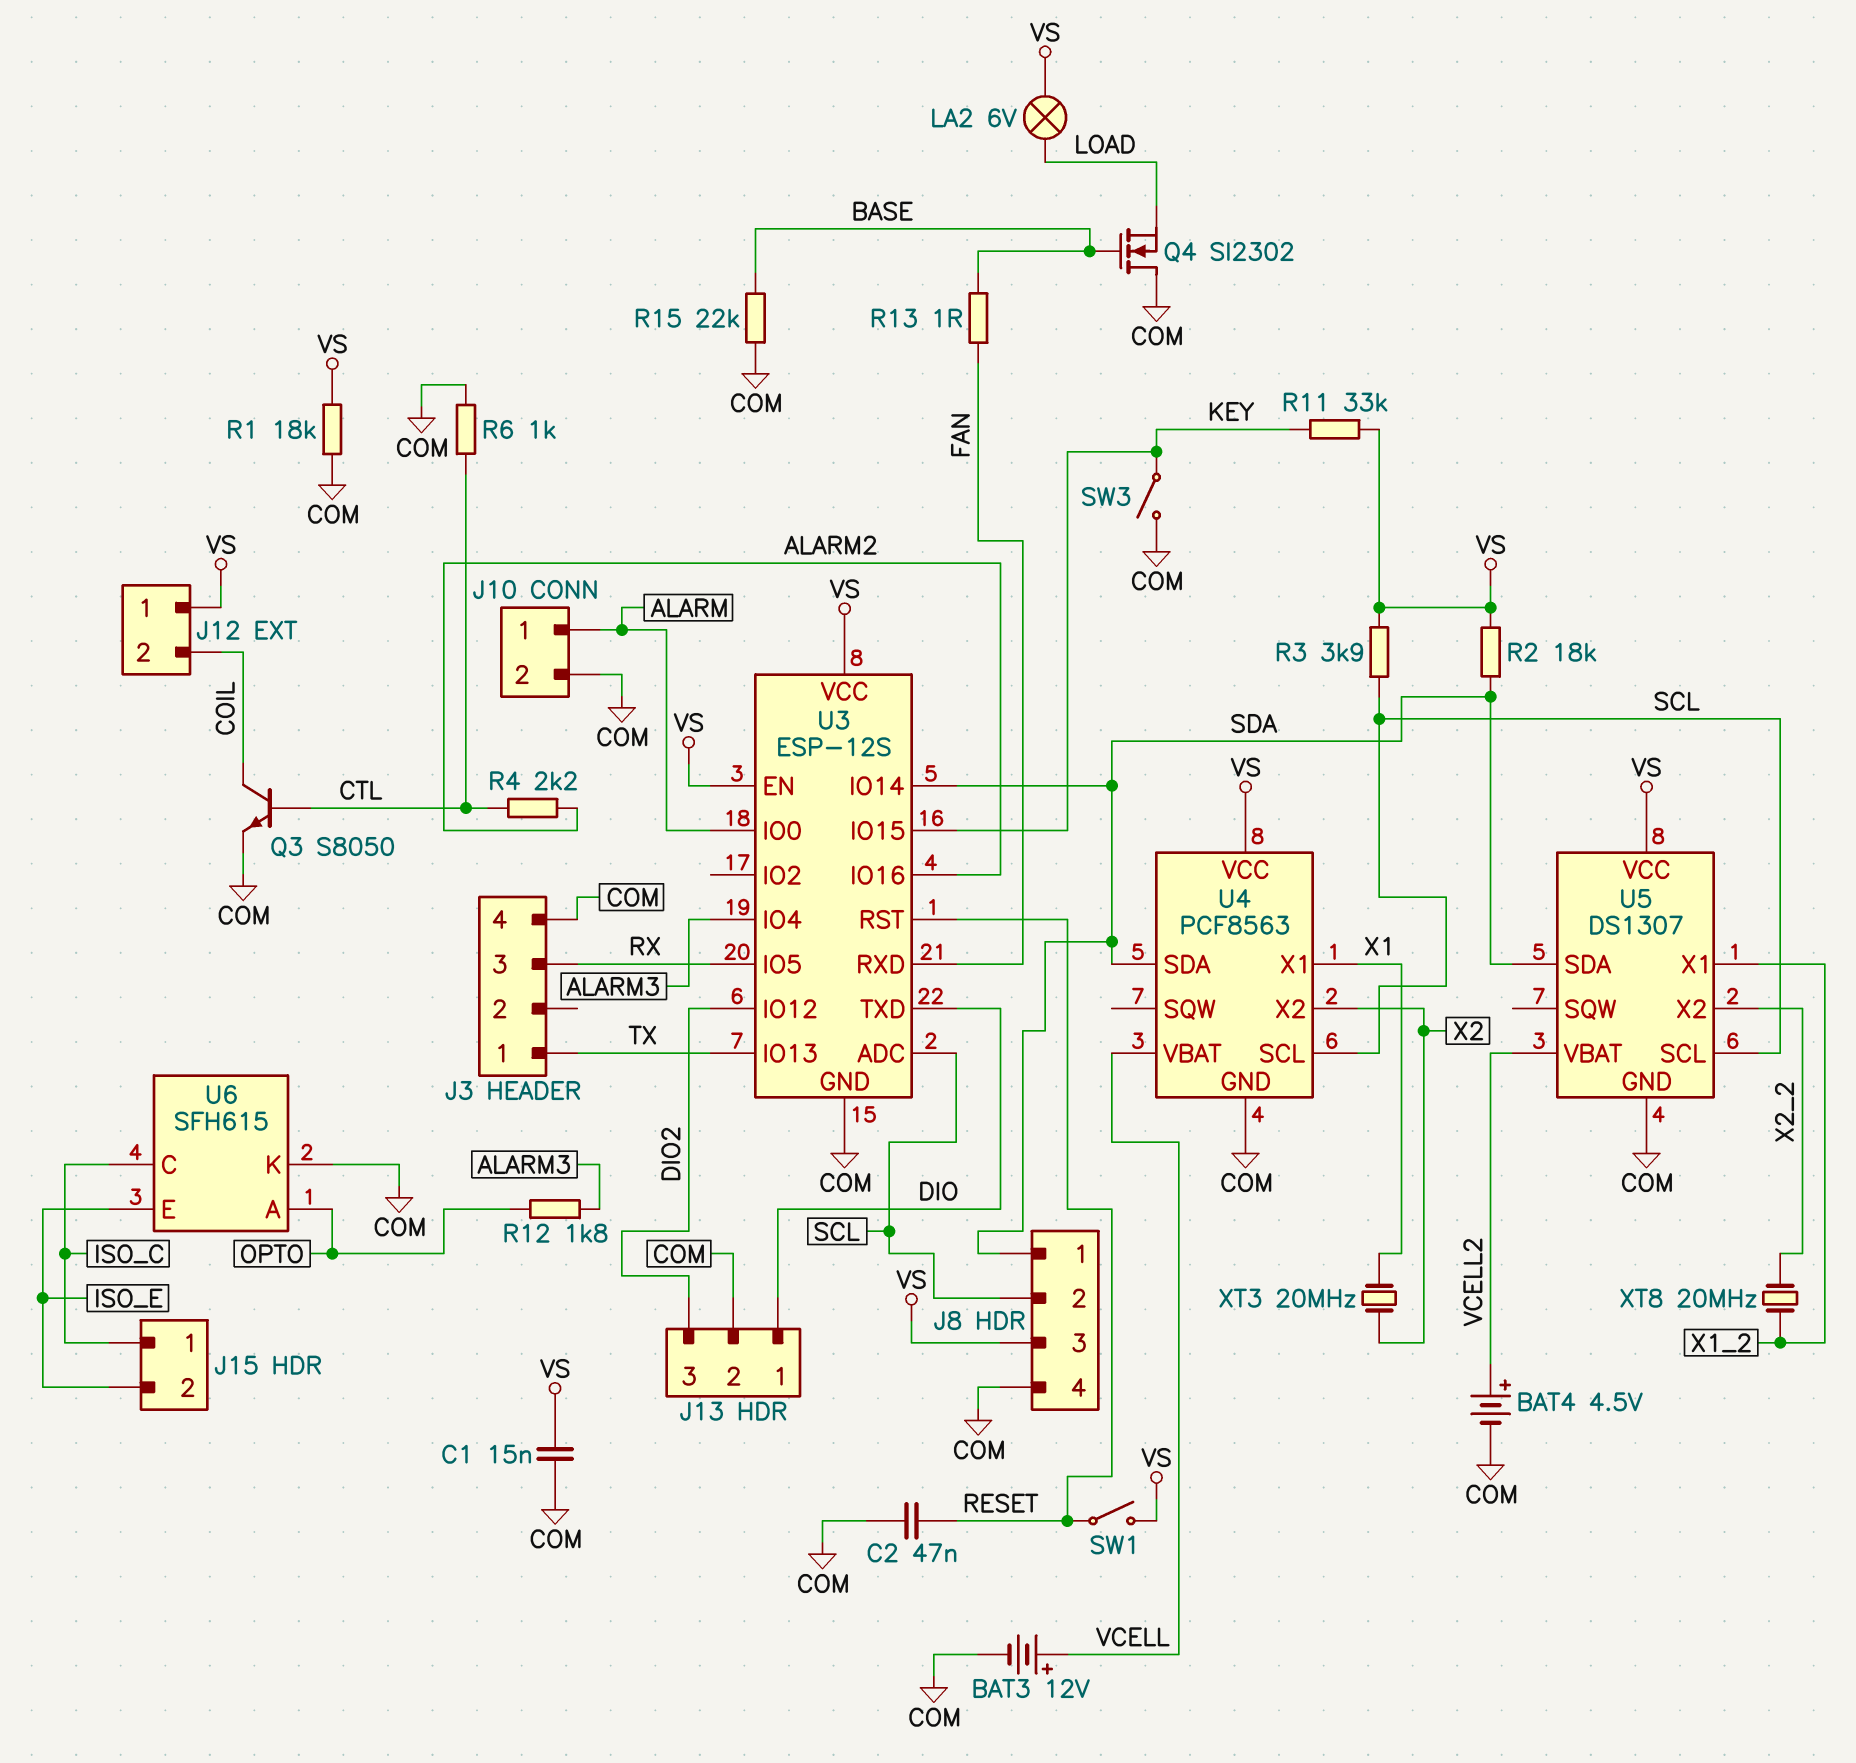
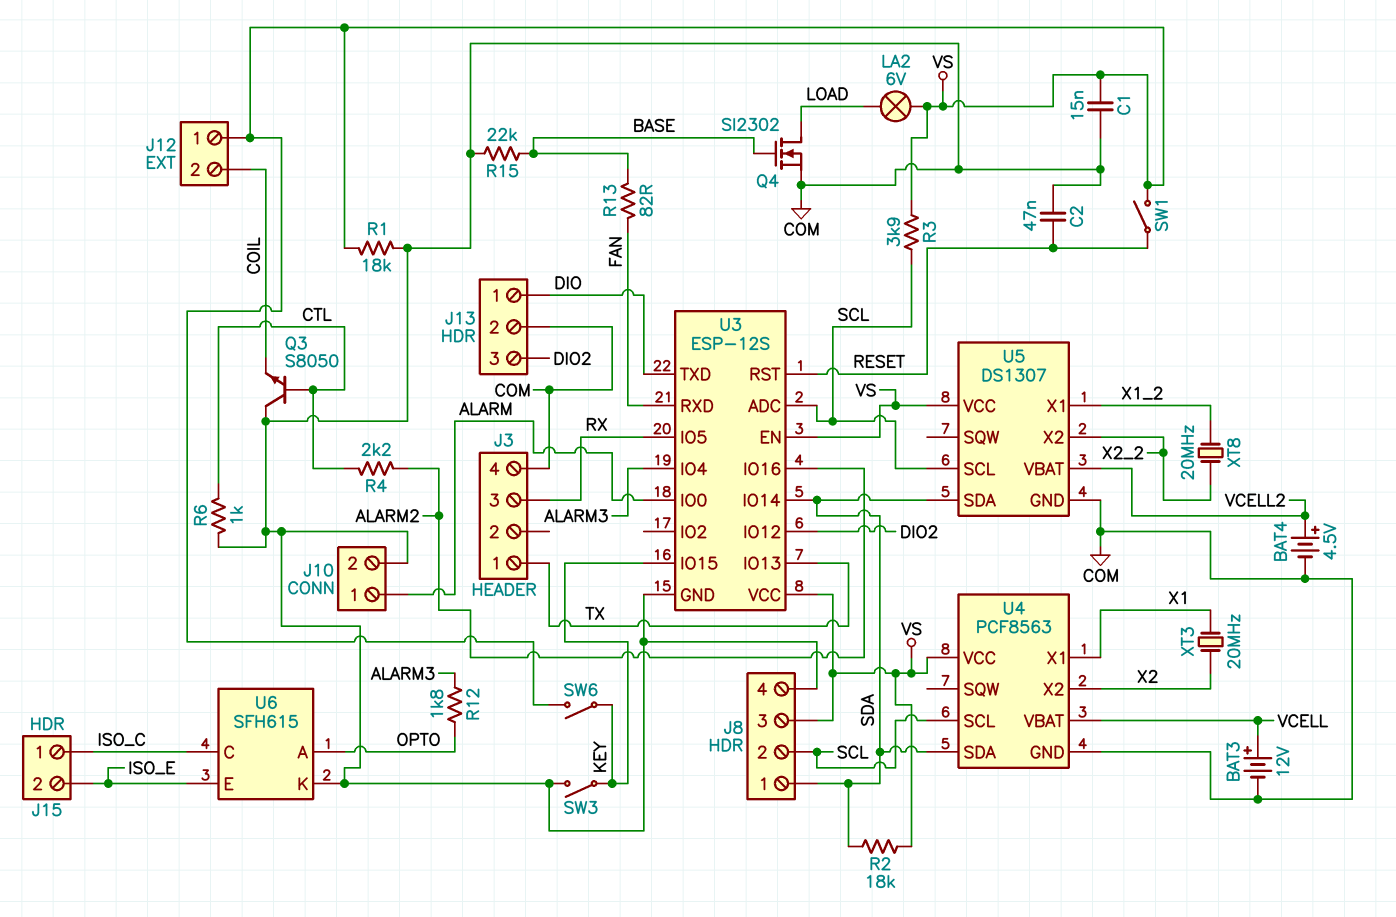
Q3: NPN S8050 (B CTL, C COIL, E COM) -> NPN S8050 (B CTL, C COM, E COIL)
Q4: NMOS SI2302 (G BASE, D COM, S LOAD) -> NMOS SI2302 (G BASE, D LOAD, S COM)
R11: 33k (KEY, VS) -> none
R13: 1 (BASE, FAN) -> 82 (BASE, FAN)
SW6: none -> switch (KEY, VS)

